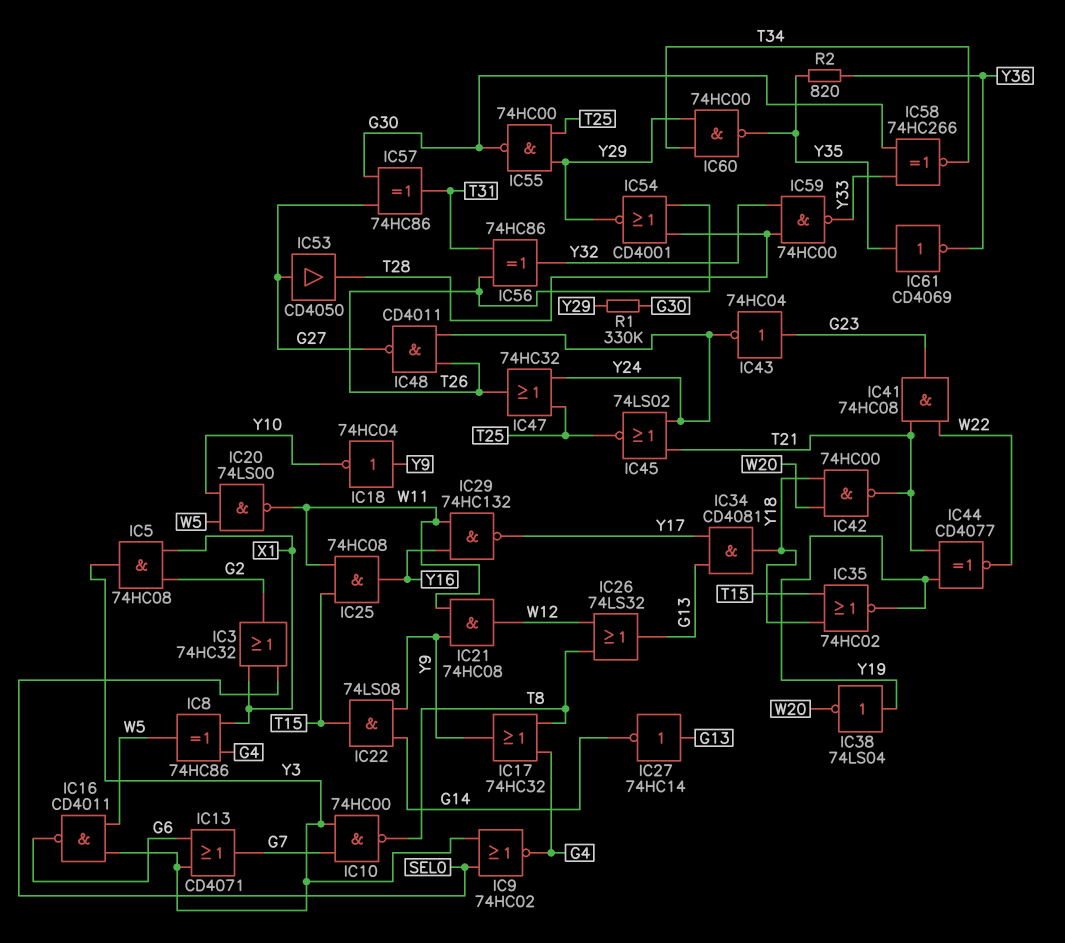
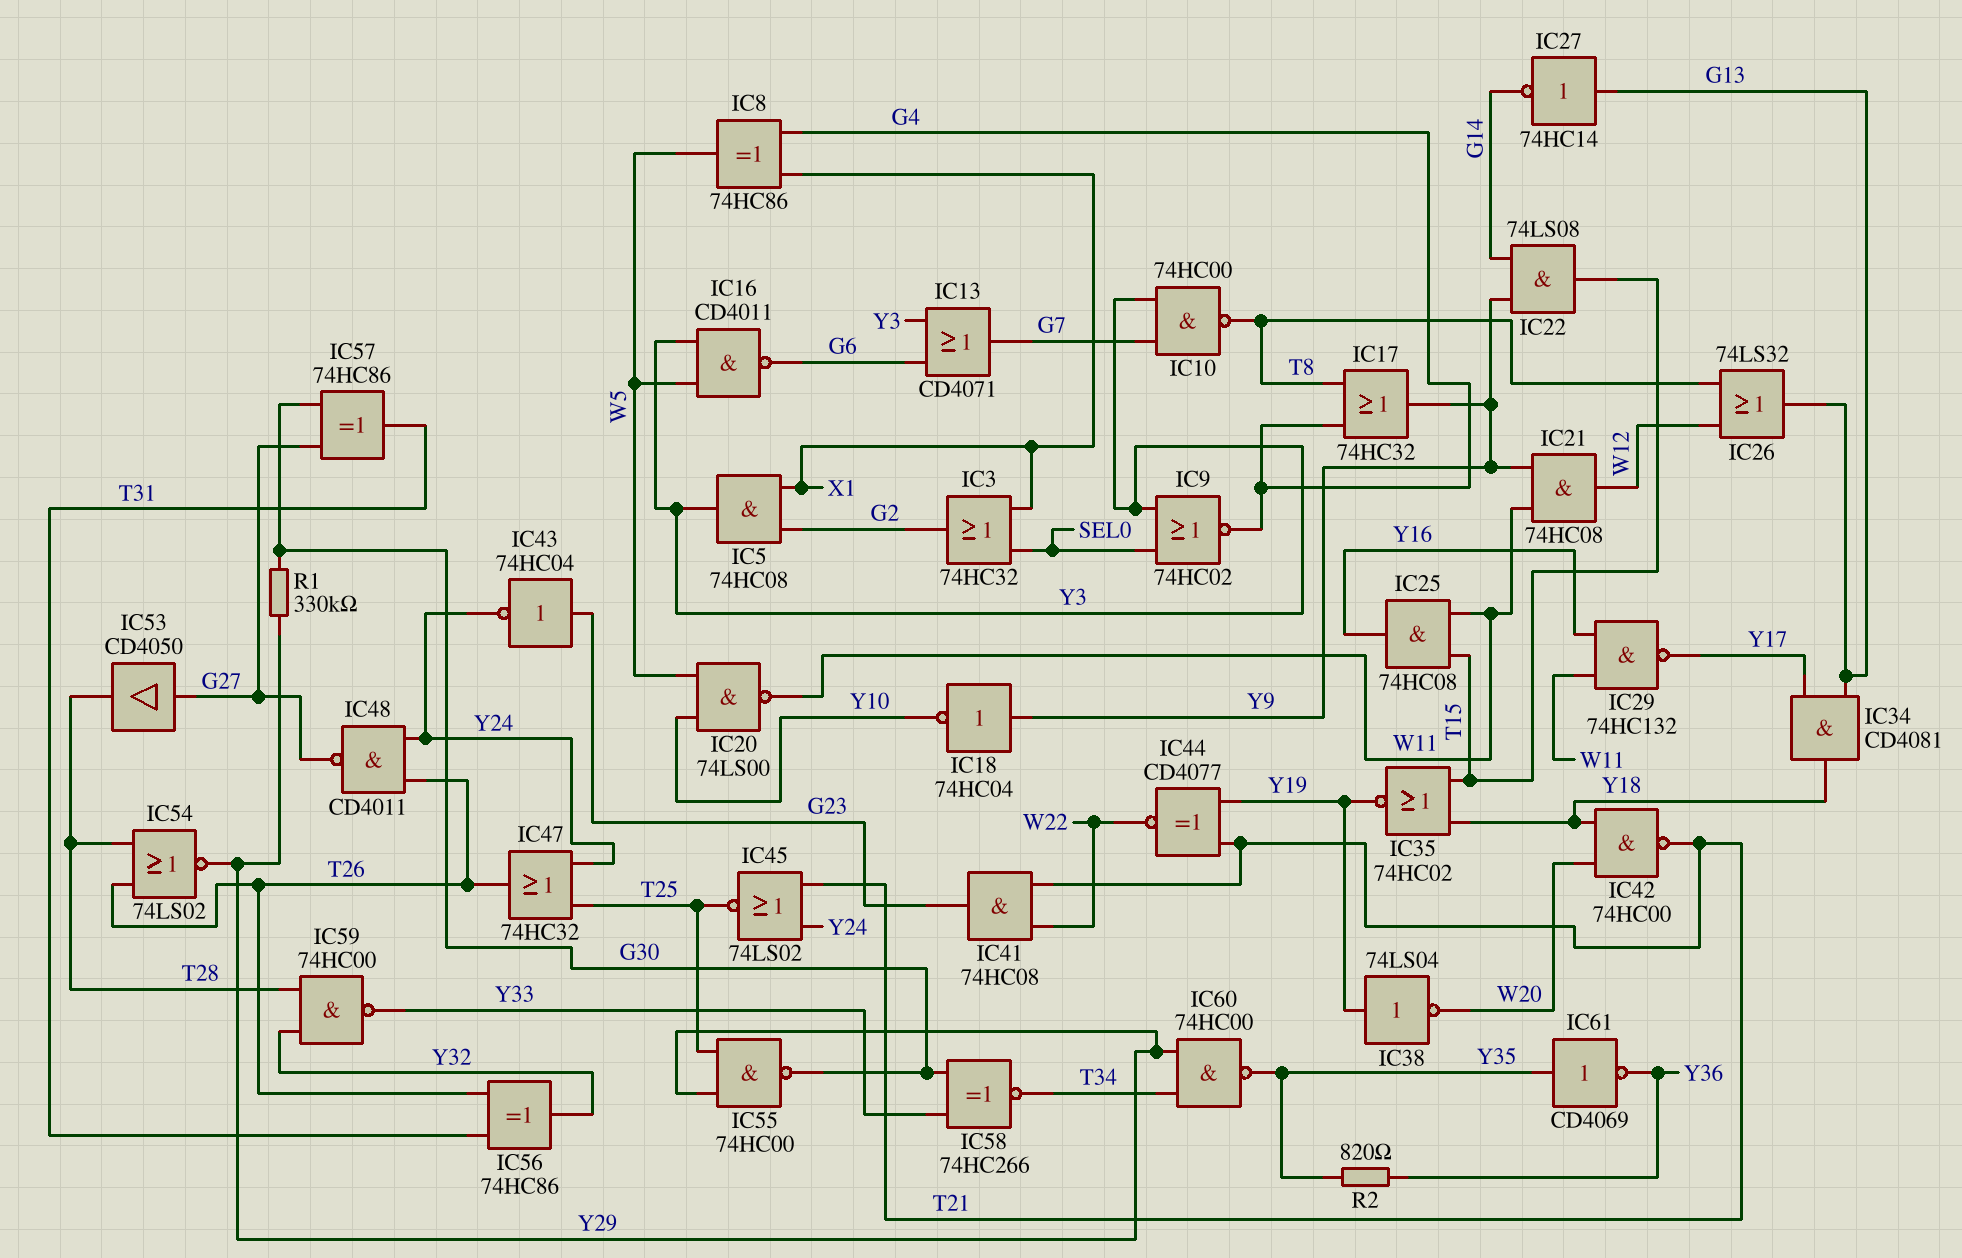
IC54: NOR CD4001 (in T26, in T28, out Y29) -> NOR 74LS02 (in T26, in T28, out Y29)

